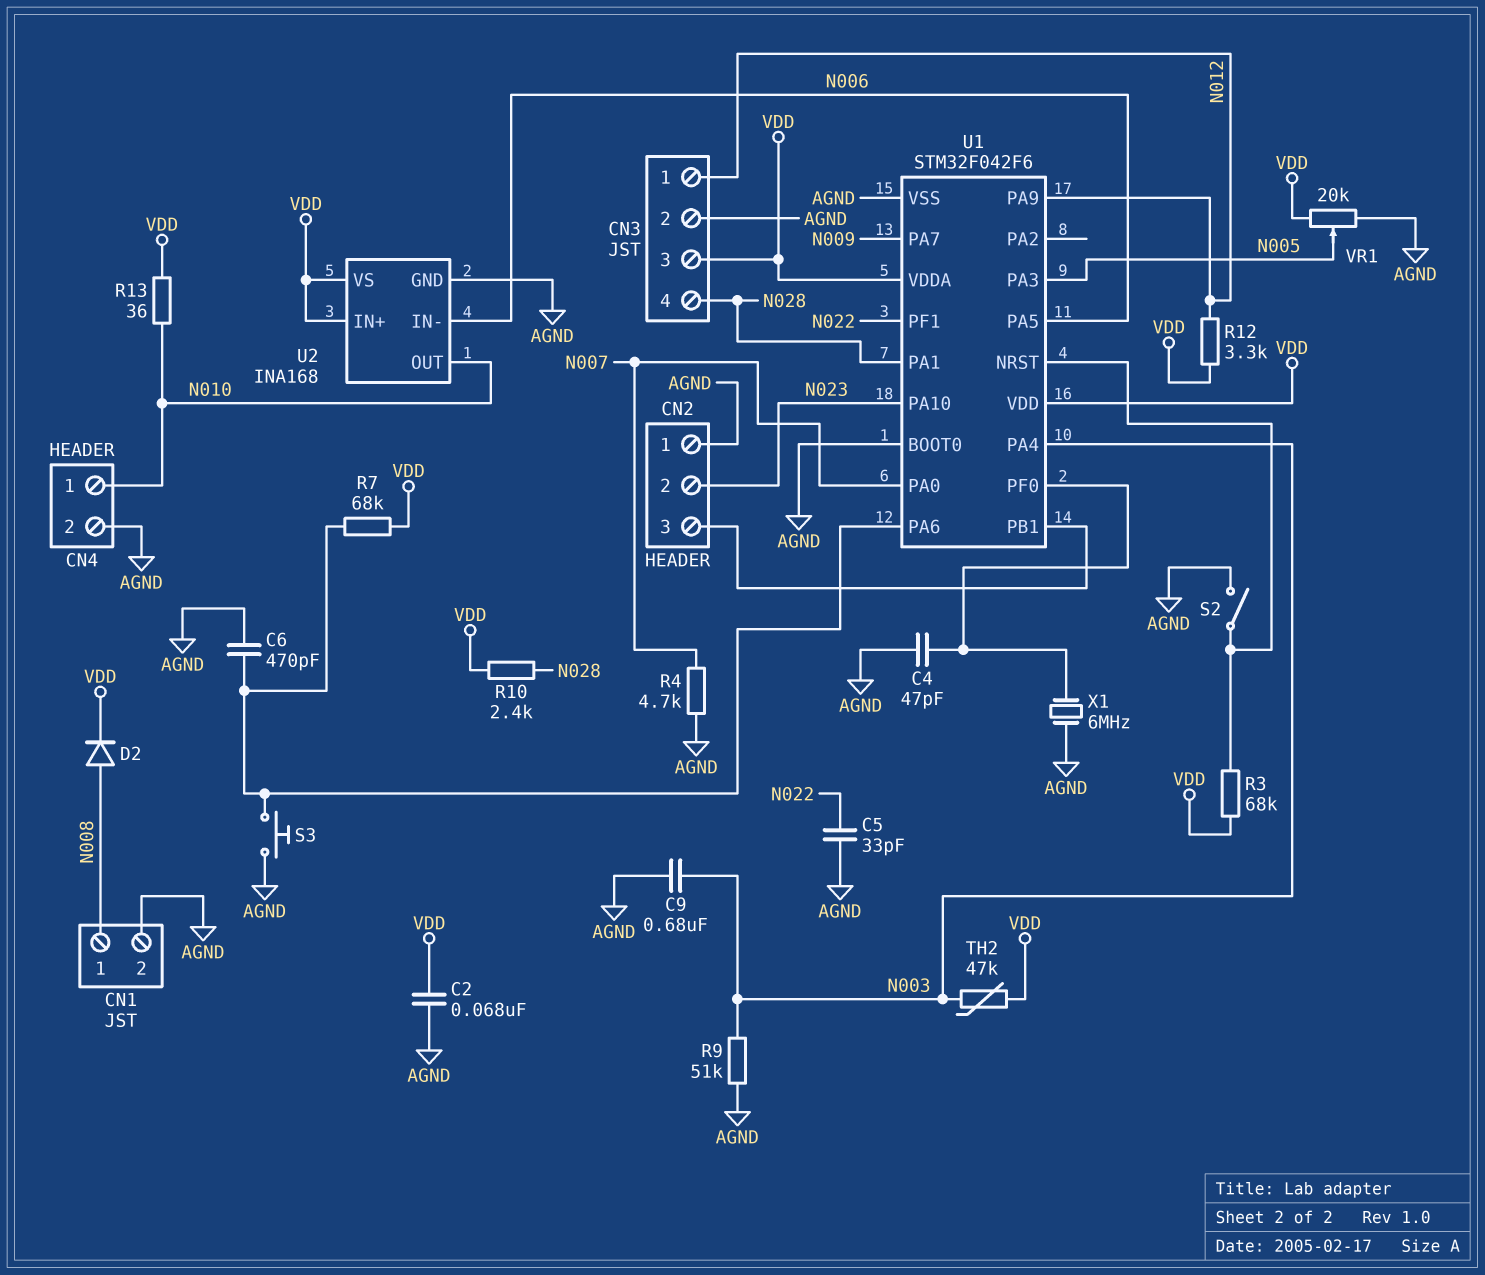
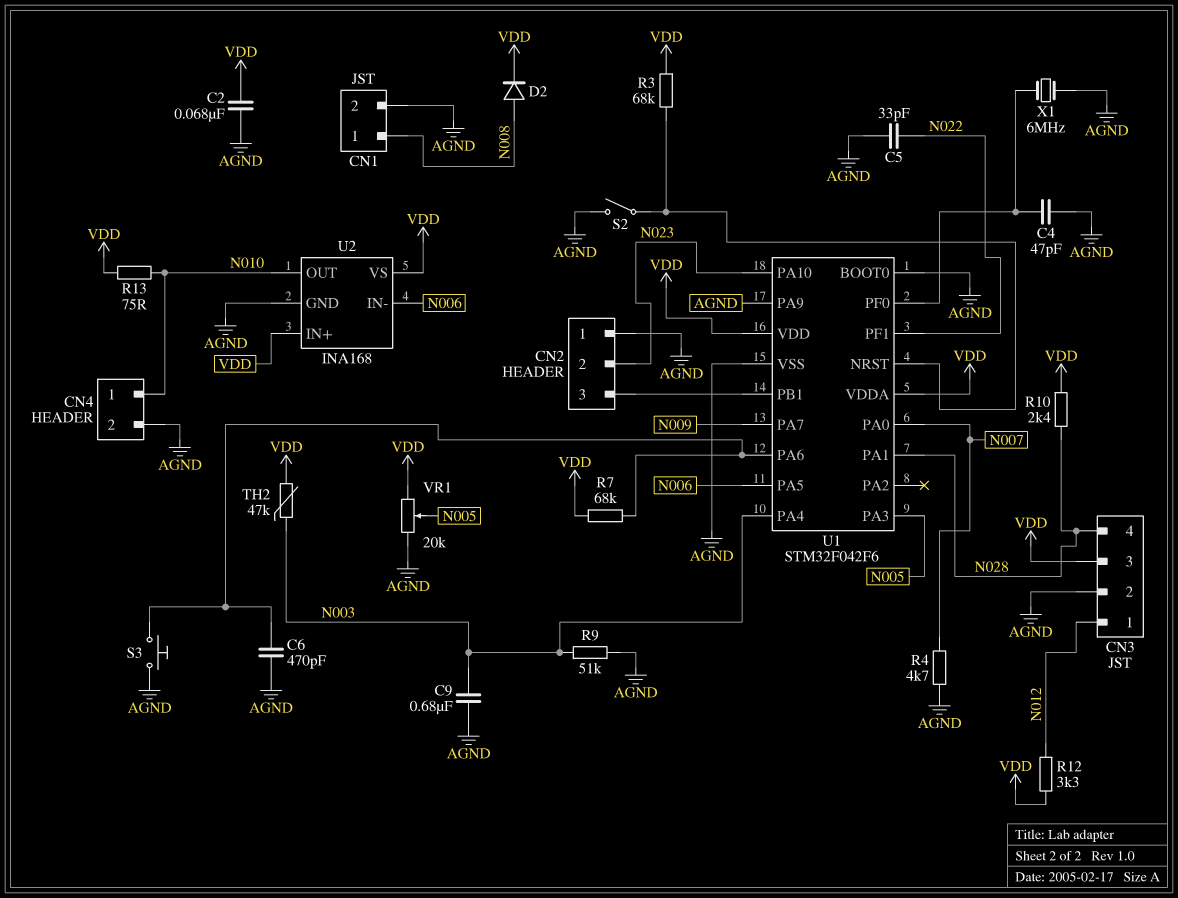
R13: 36 (N010, VDD) -> 75 (N010, VDD)
U1 pin PA9: N012 -> AGND

